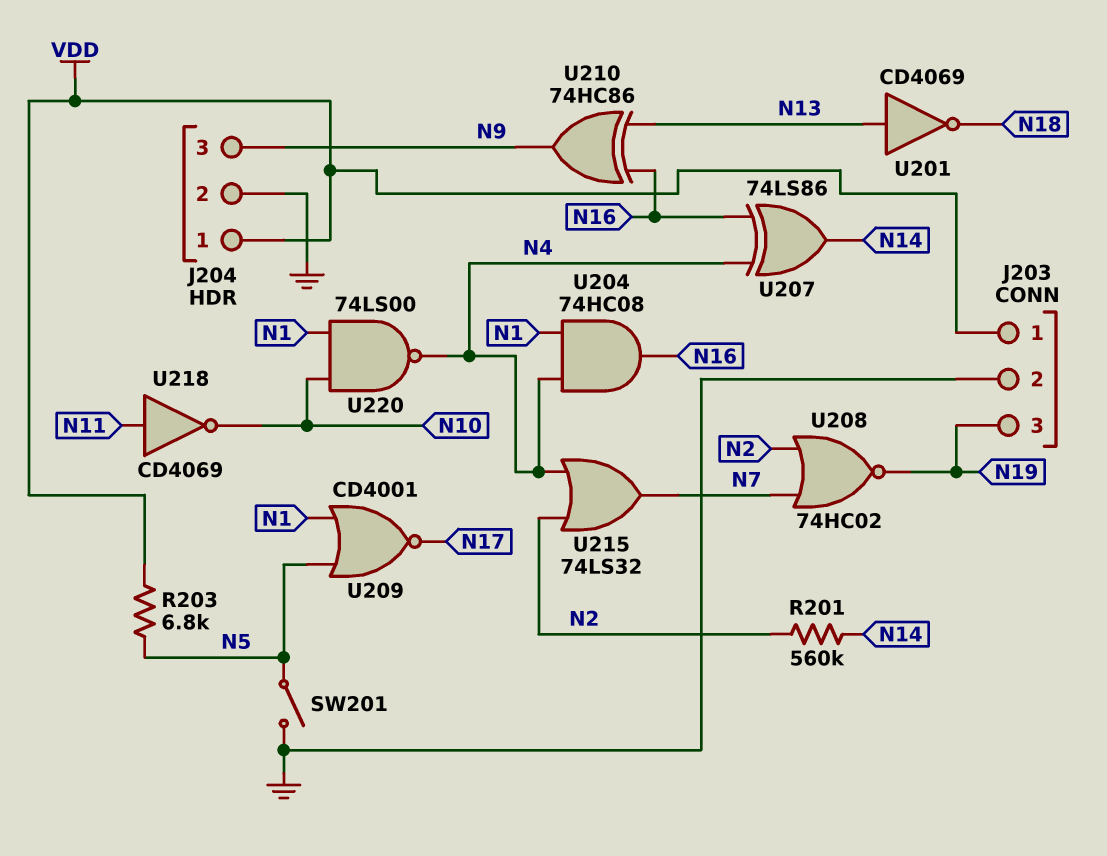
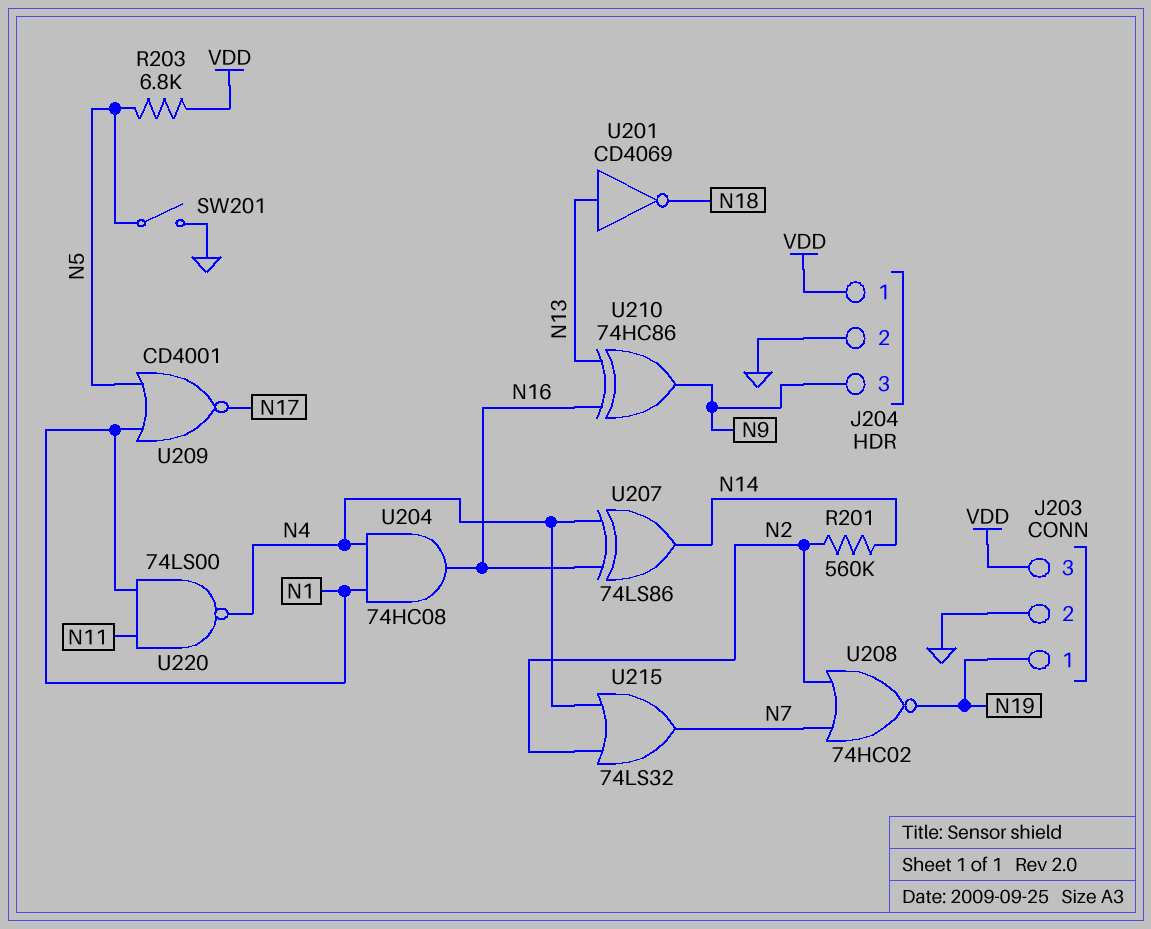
J203 pin 1: VDD -> N19
J203 pin 3: N19 -> VDD
U218: NOT CD4069 (in N11, out N10) -> none
U220: NAND 74LS00 (in N1, in N10, out N4) -> NAND 74LS00 (in N1, in N11, out N4)

